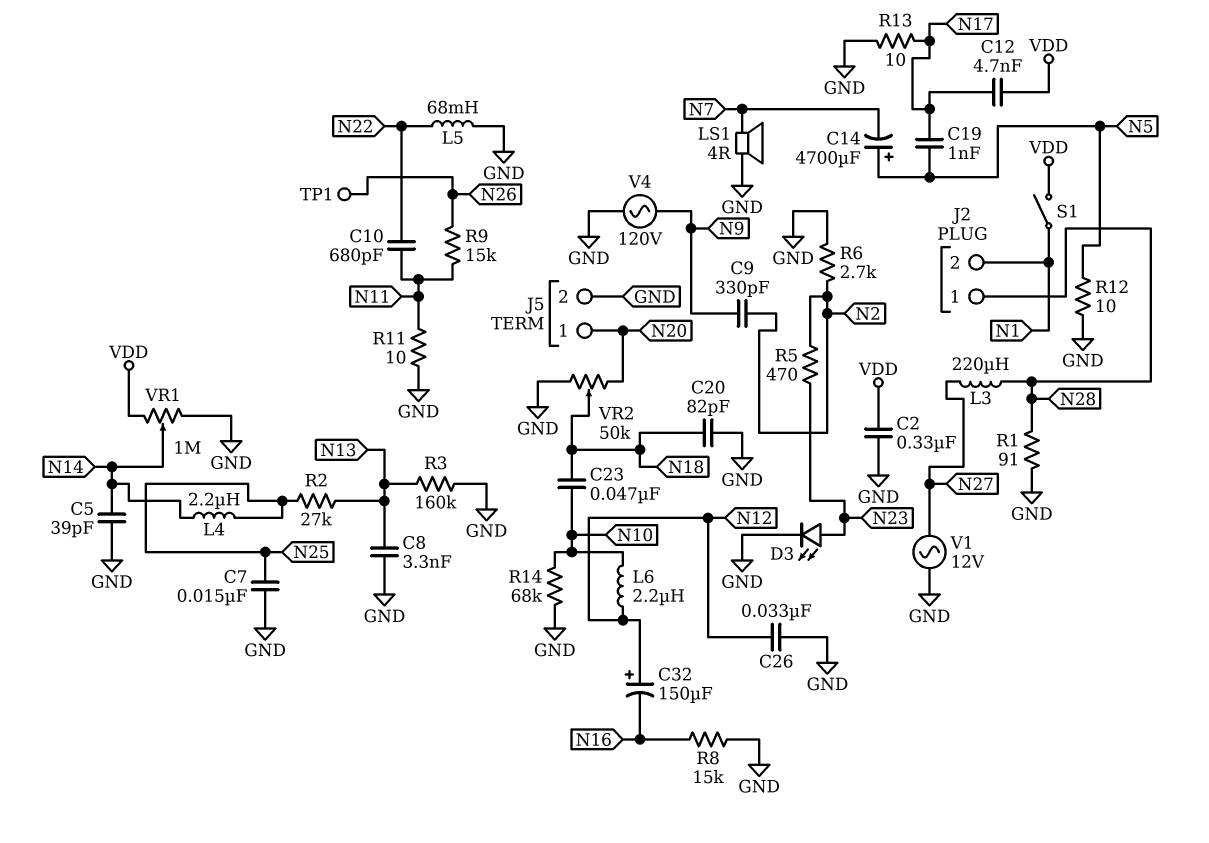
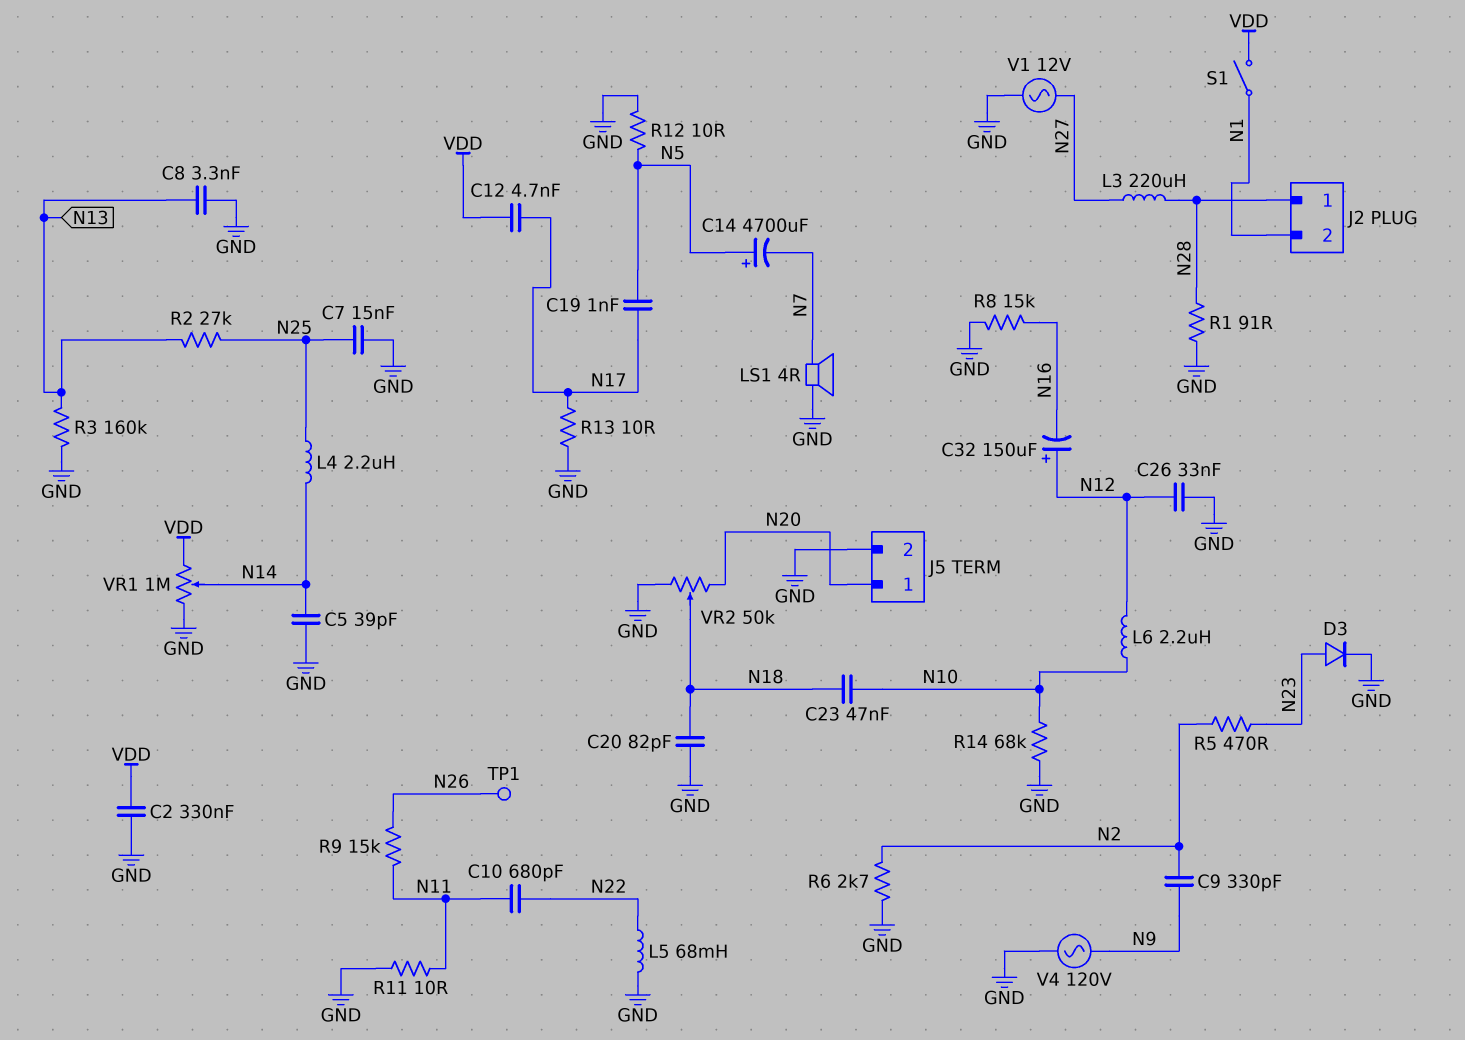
D3: LED (A N23, K GND) -> diode (A N23, K GND)

